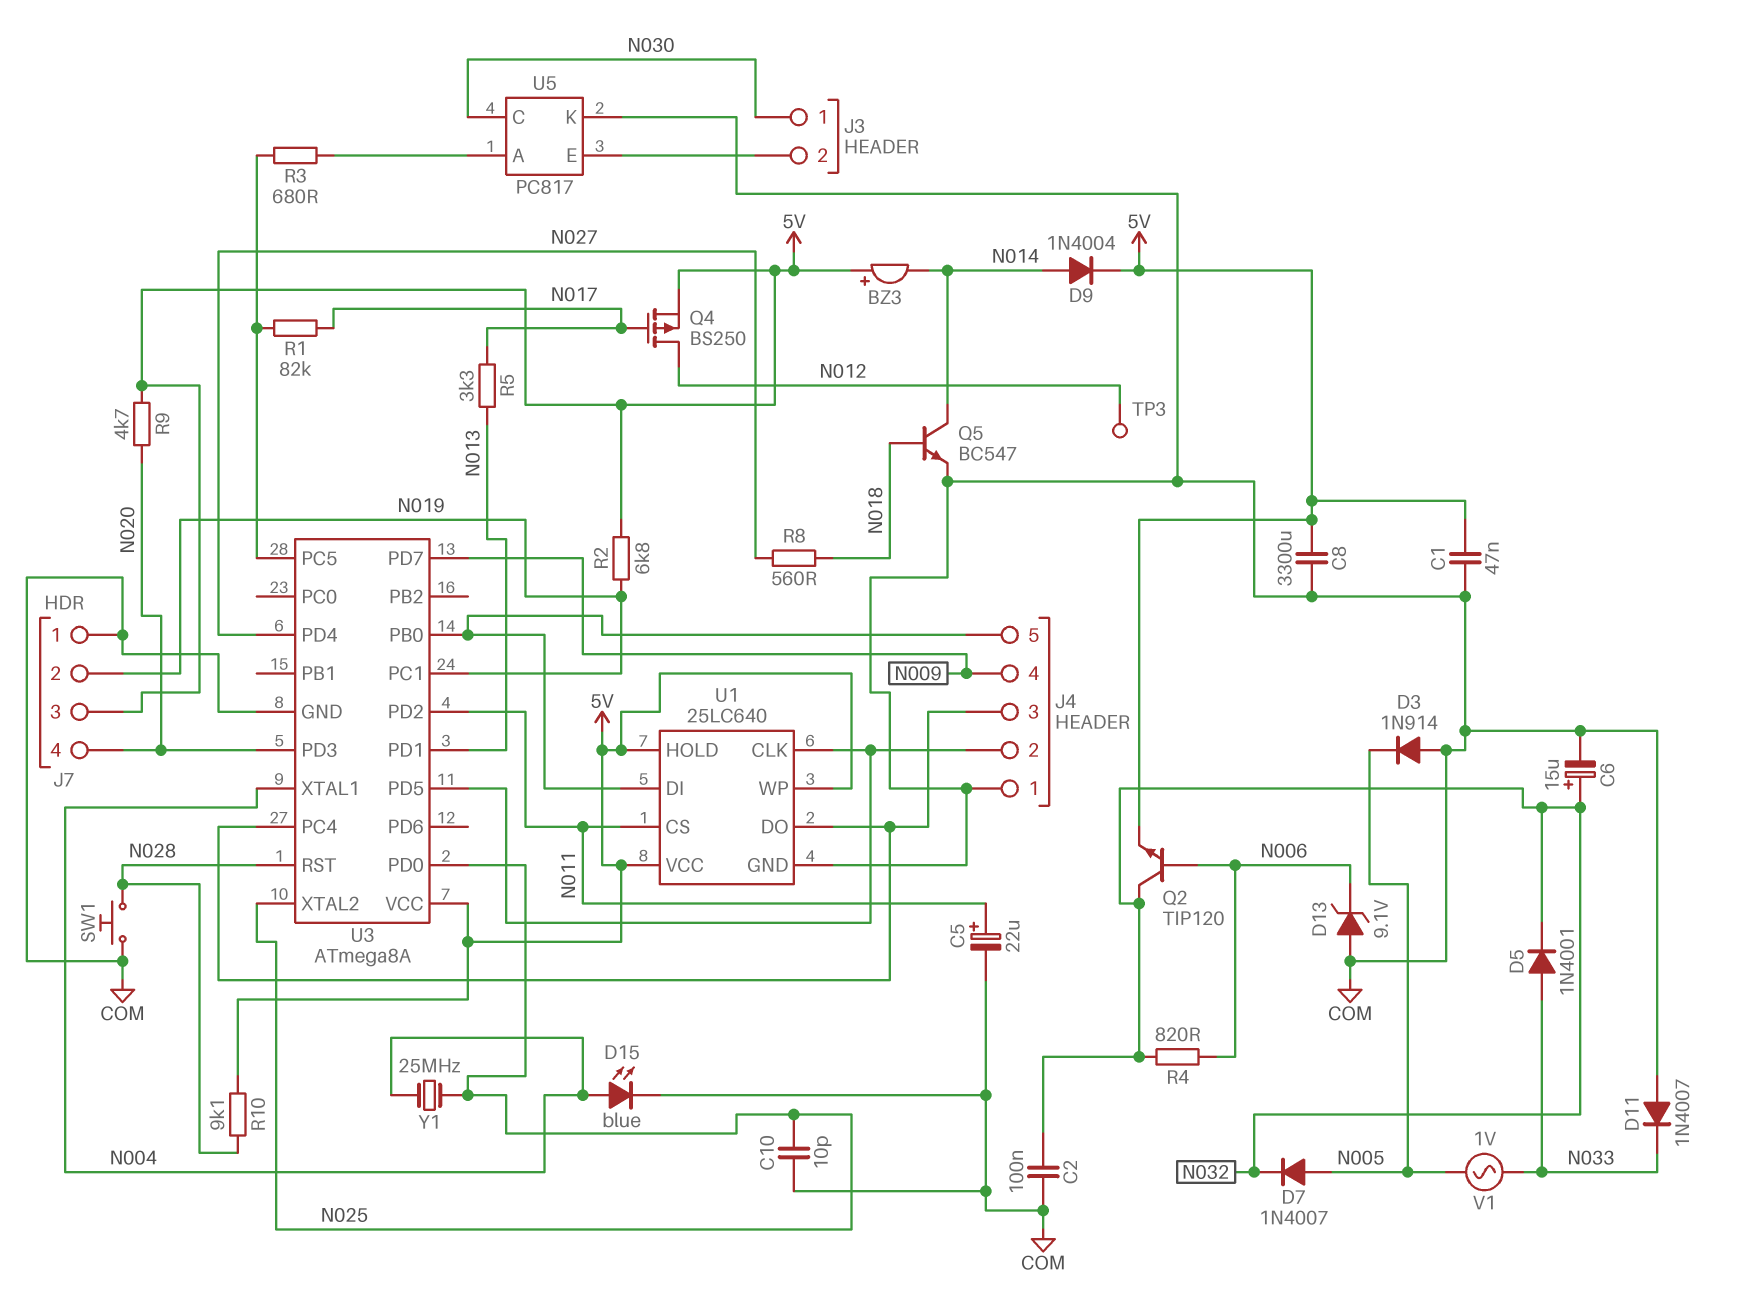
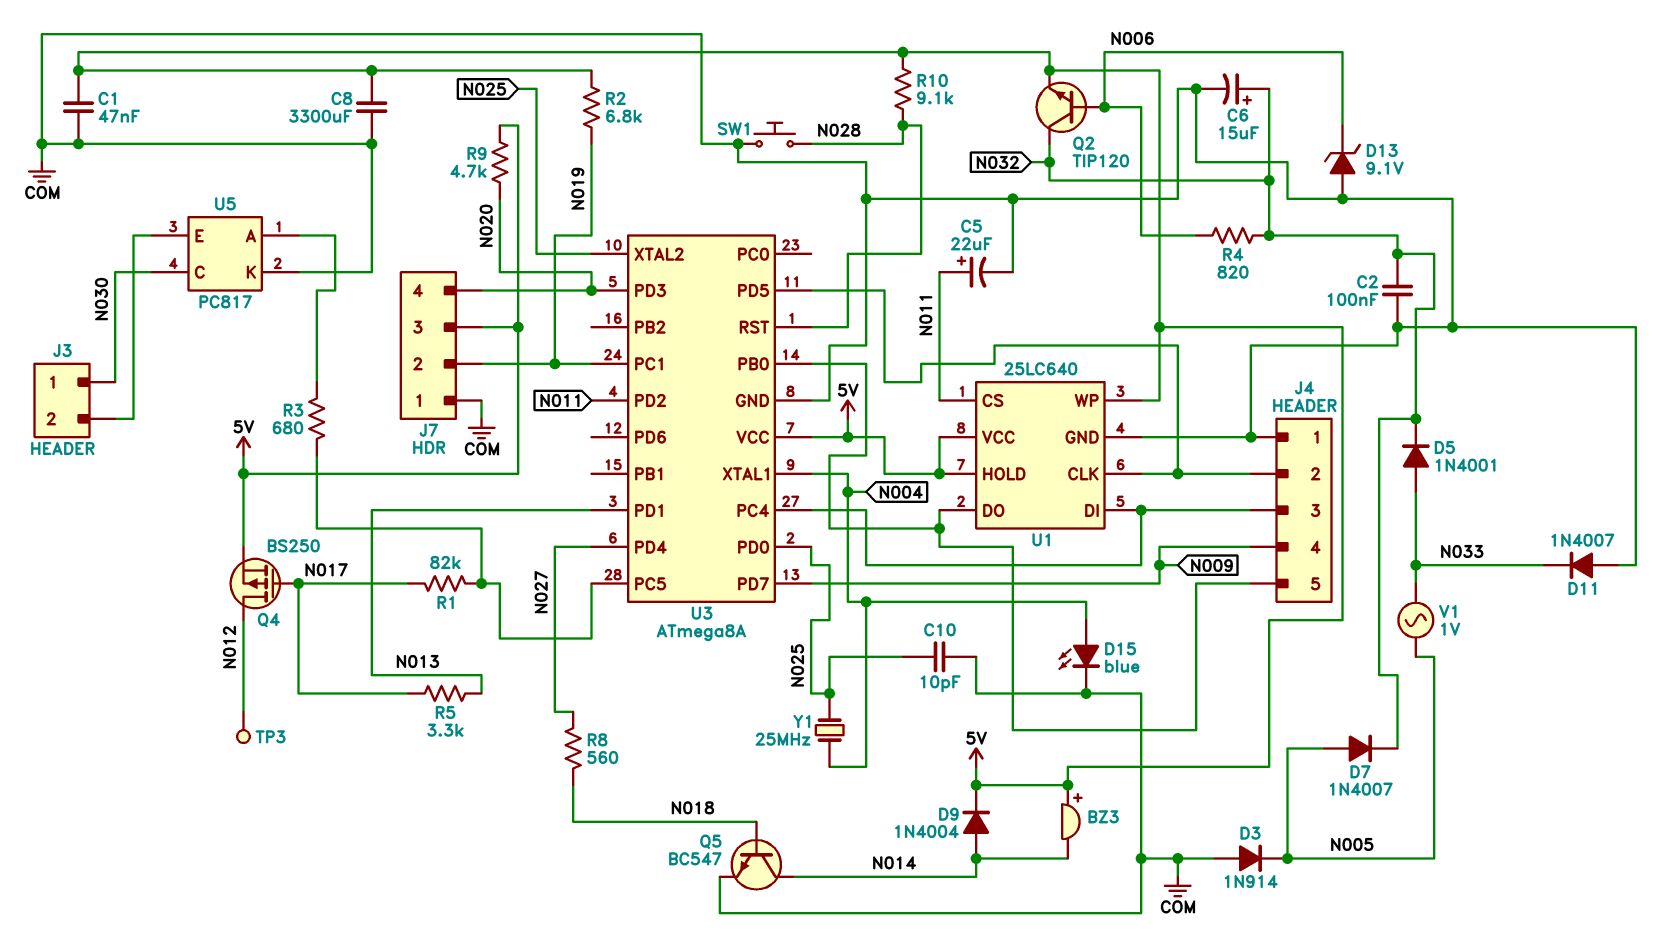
U1 pin DI: J4/5 -> J4/3
U1 pin DO: J4/3 -> J4/5

